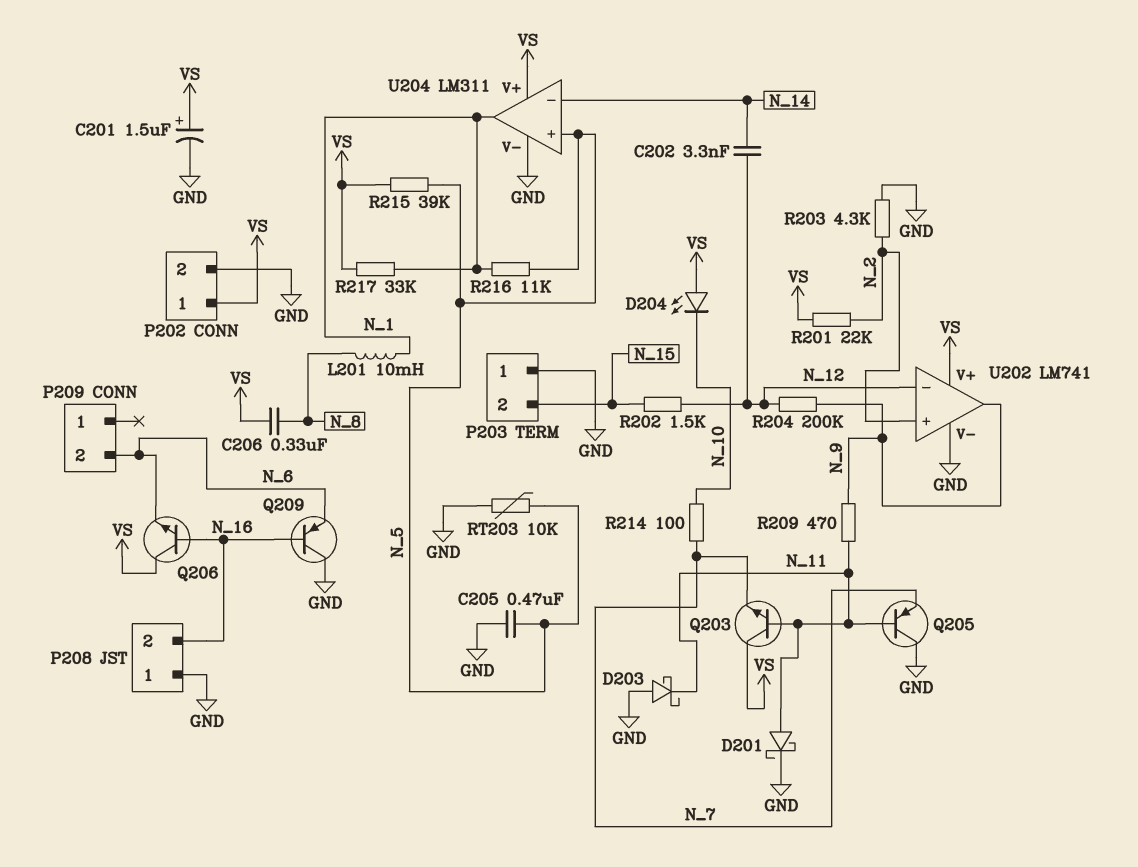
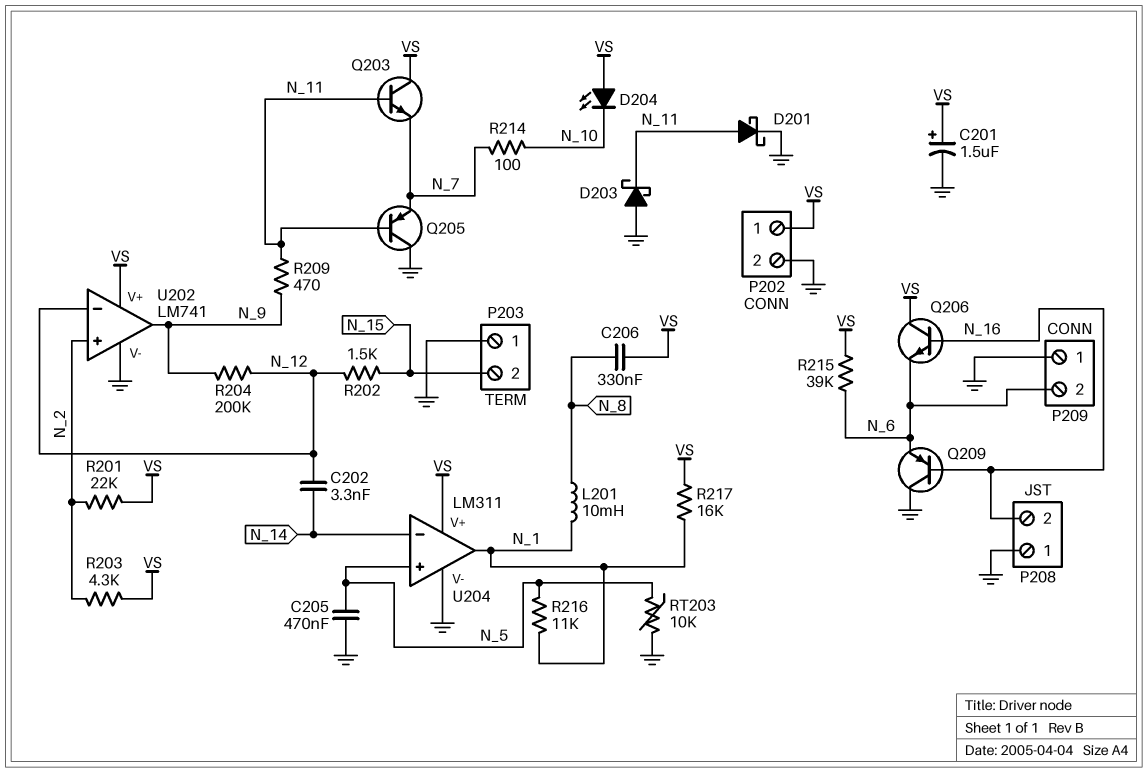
P209 pin 1: none -> GND
R203: 4.3k (GND, N_2) -> 4.3k (N_2, VS)
R215: 39k (N_5, VS) -> 39k (N_6, VS)
R217: 33k (N_1, VS) -> 16k (N_1, VS)

